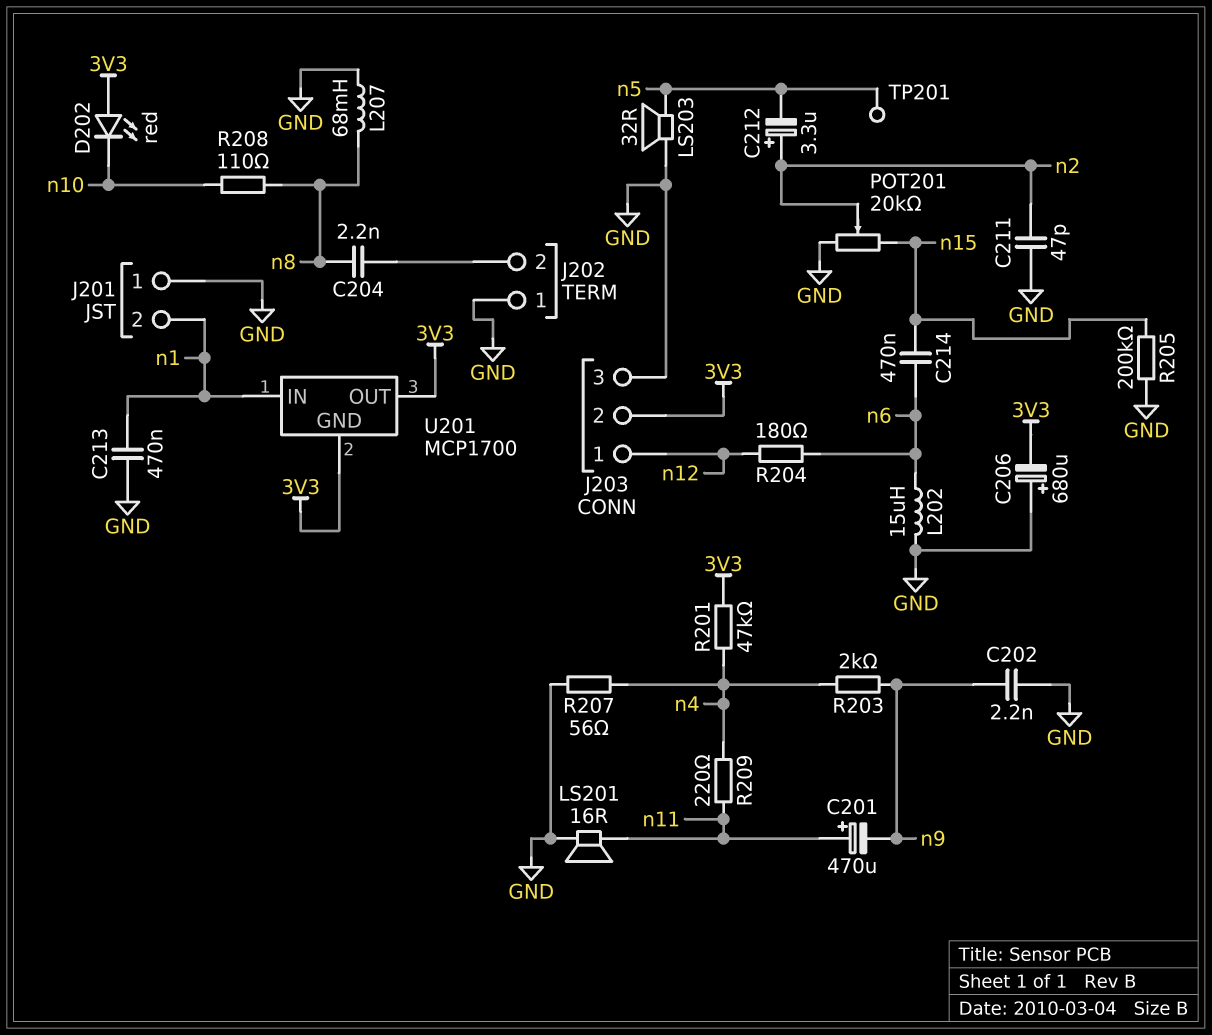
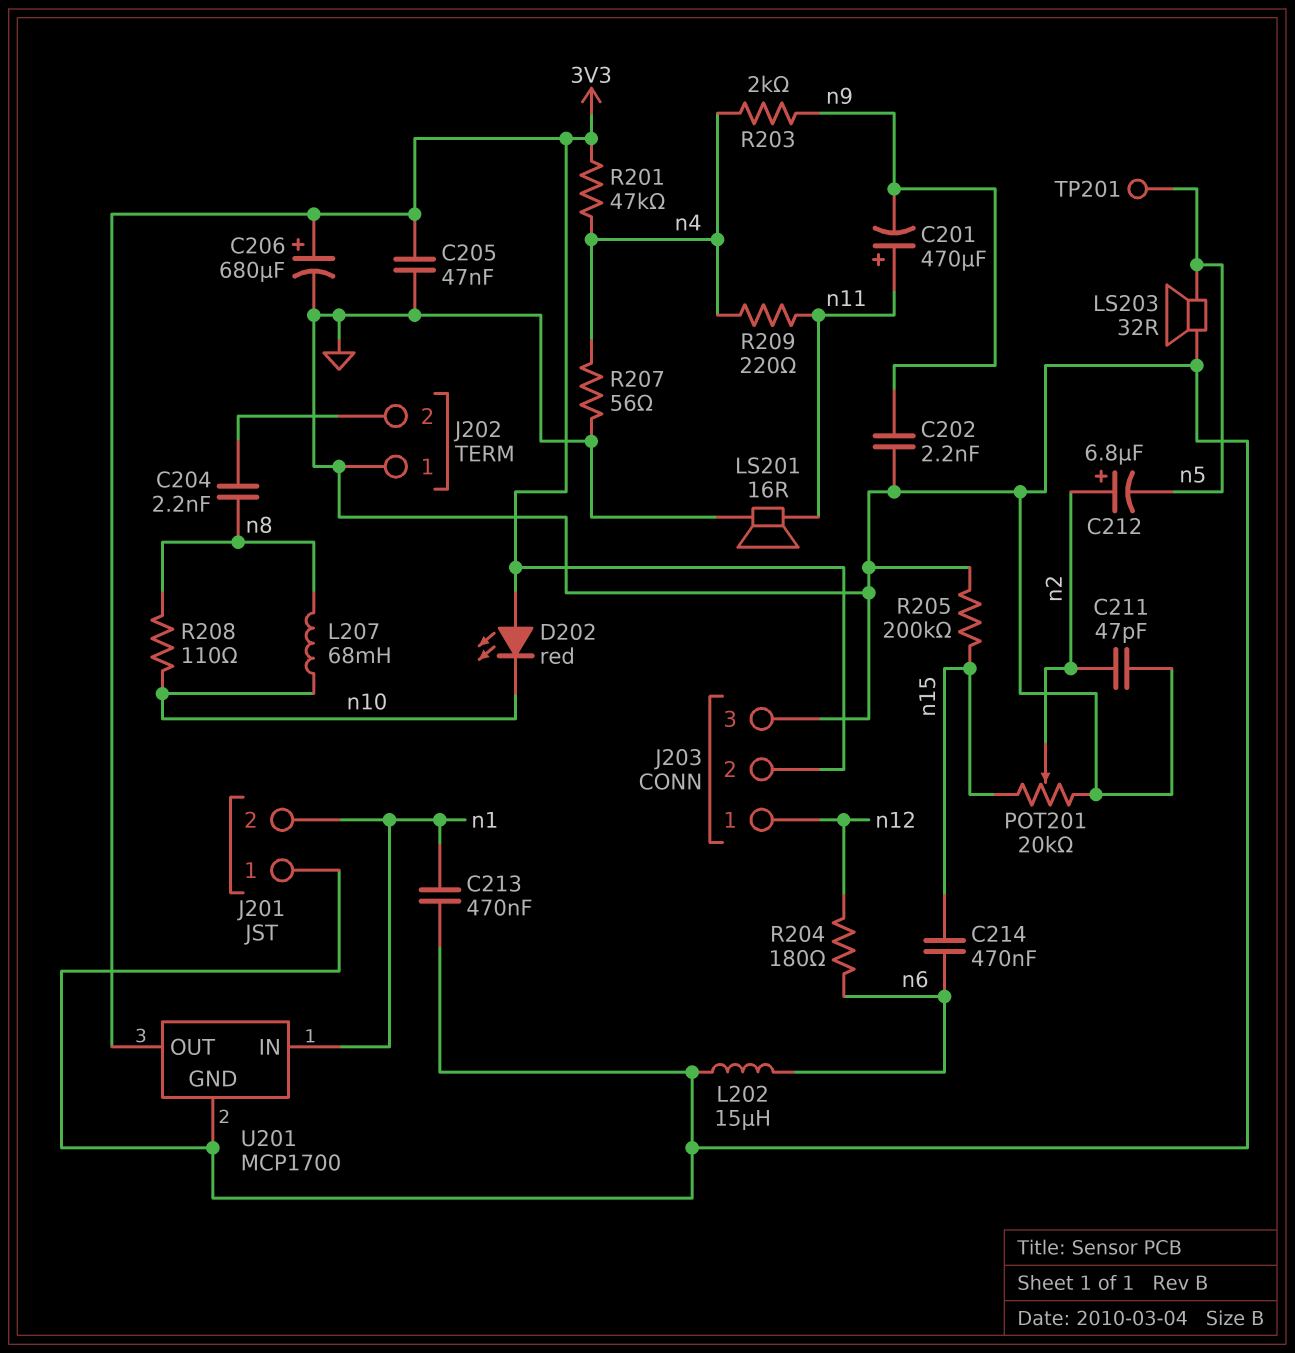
C205: none -> 47nF (3V3, GND)
C206: 680uF (plus GND, minus 3V3) -> 680uF (plus 3V3, minus GND)
C212: 3.3uF (plus n2, minus n5) -> 6.8uF (plus n2, minus n5)
L207: 68mH (GND, n8) -> 68mH (n8, n10)
U201 pin GND: 3V3 -> GND

